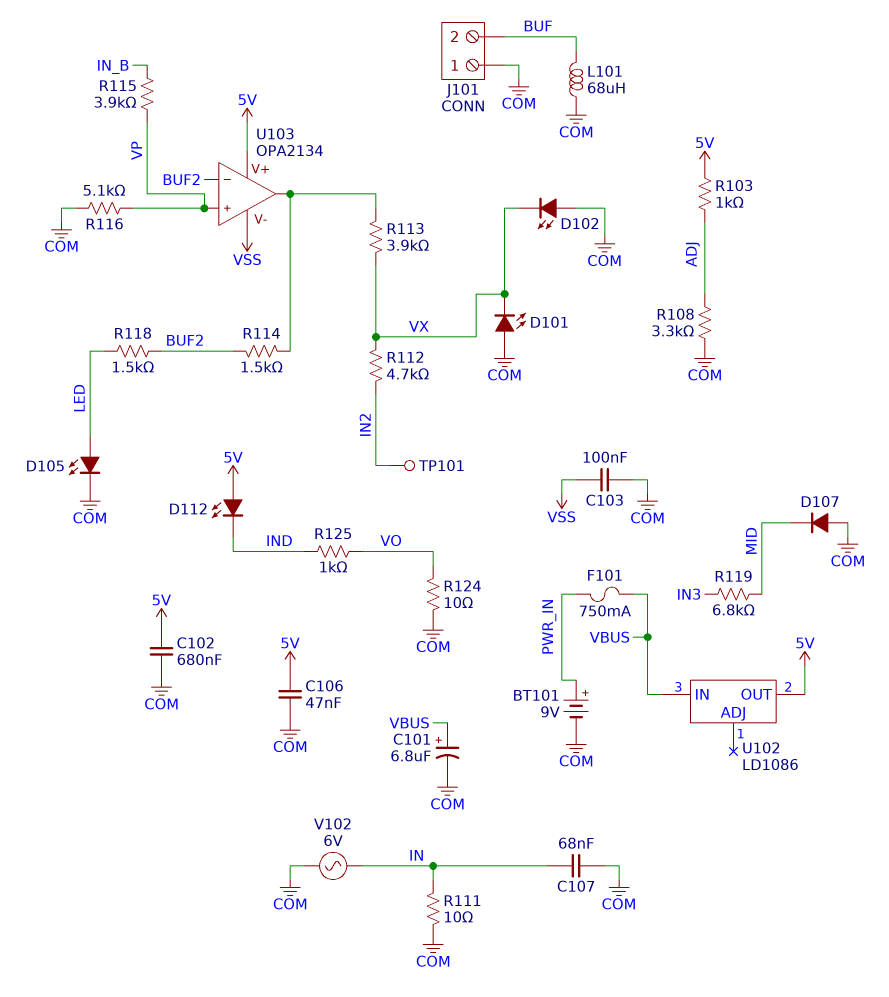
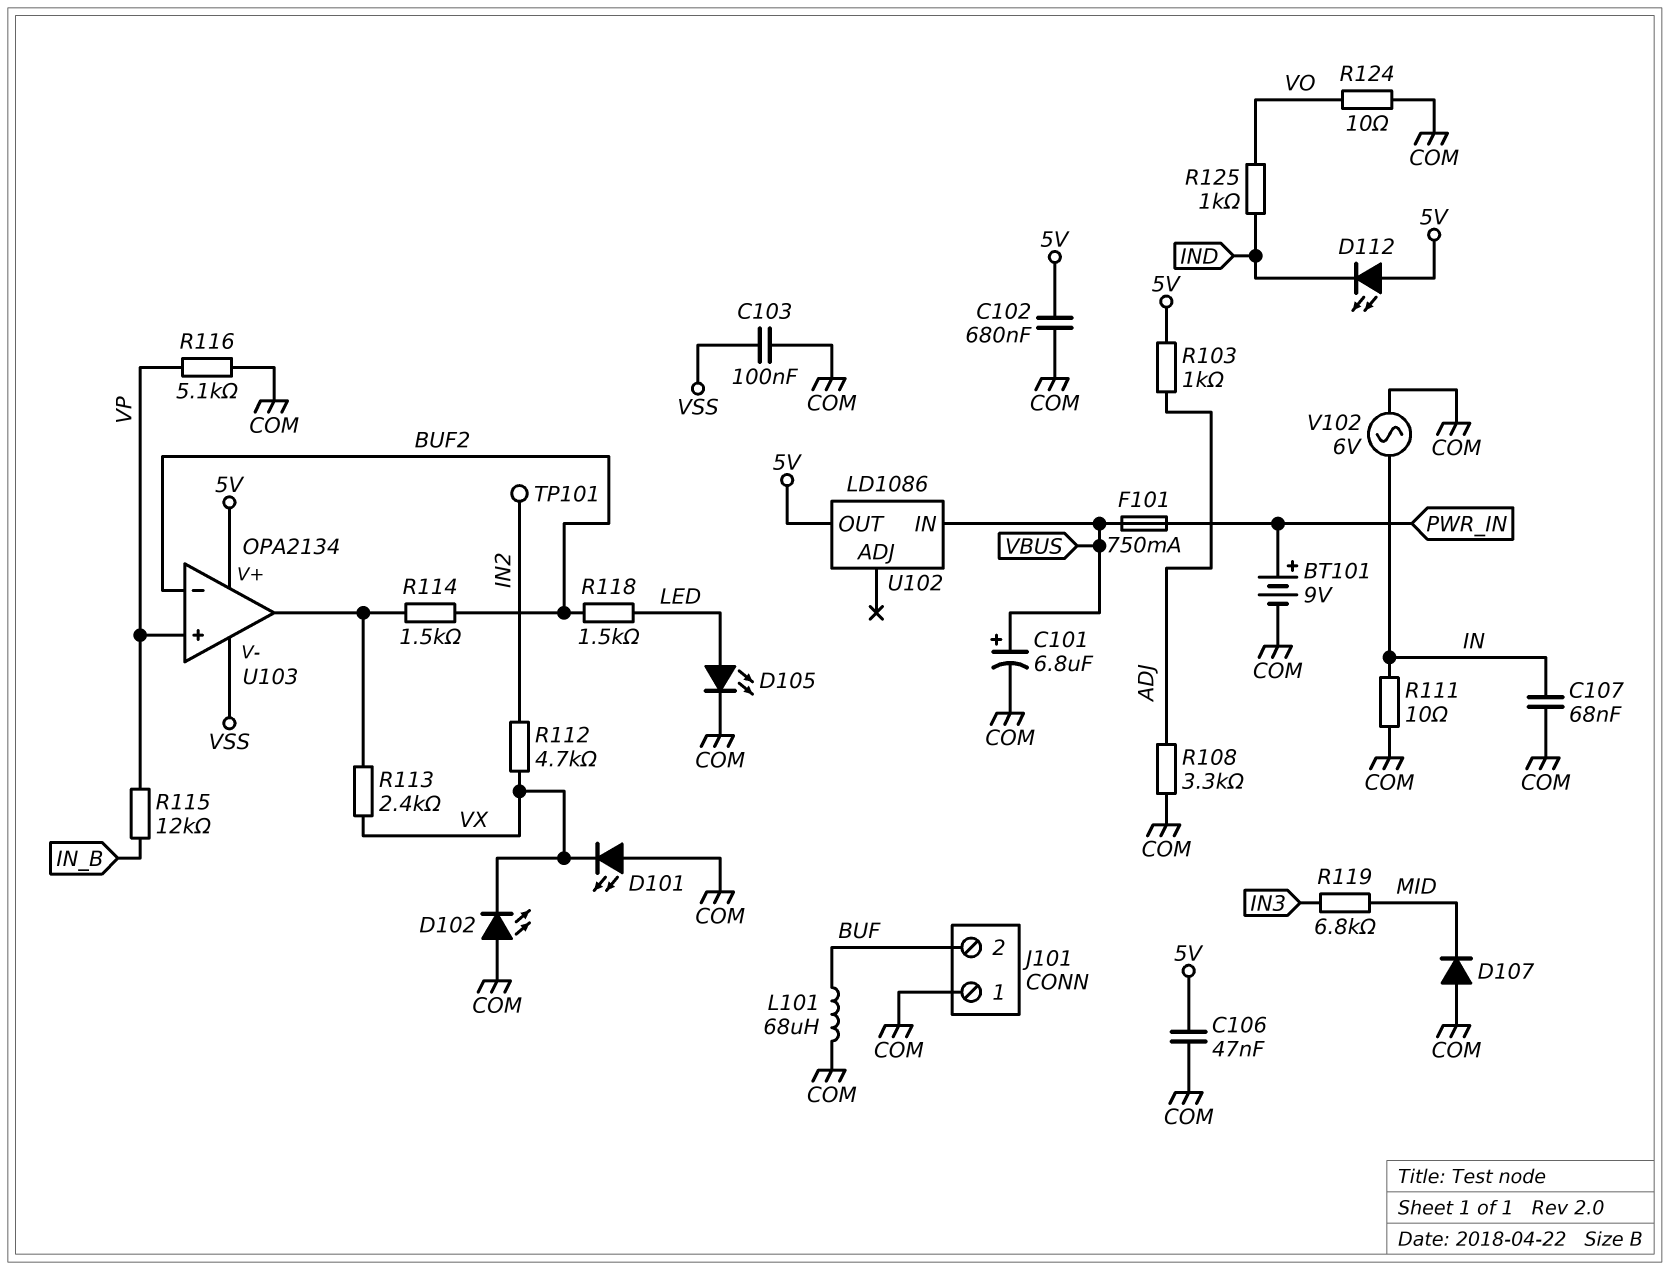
R113: 3.9k (U103/out, VX) -> 2.4k (U103/out, VX)
R115: 3.9k (IN_B, VP) -> 12k (IN_B, VP)

